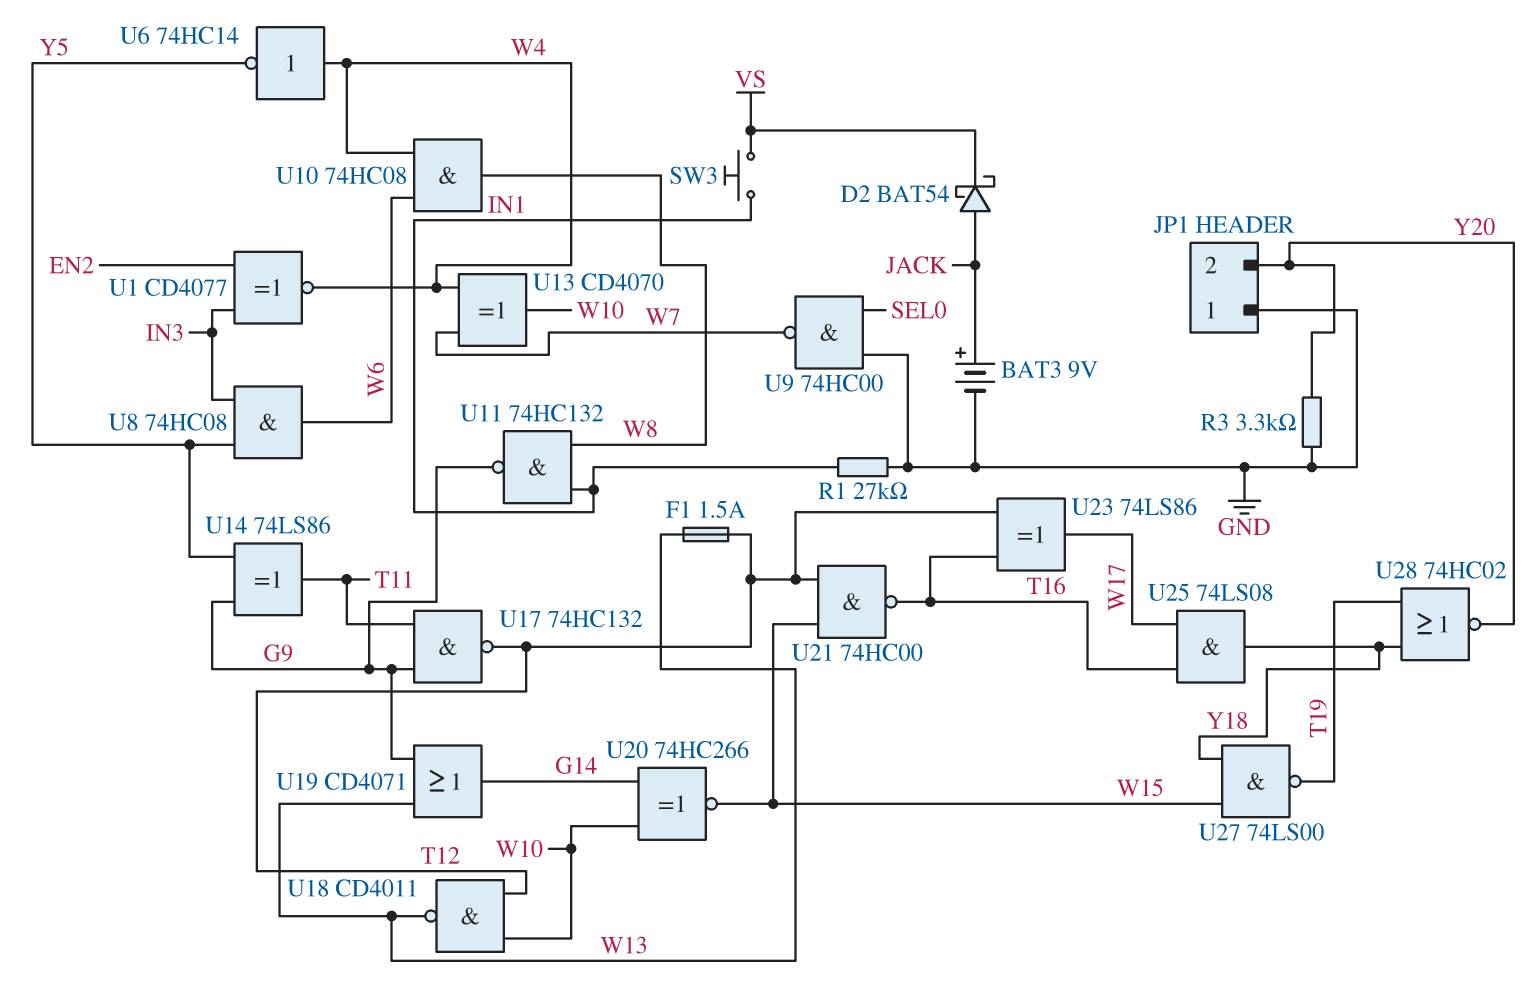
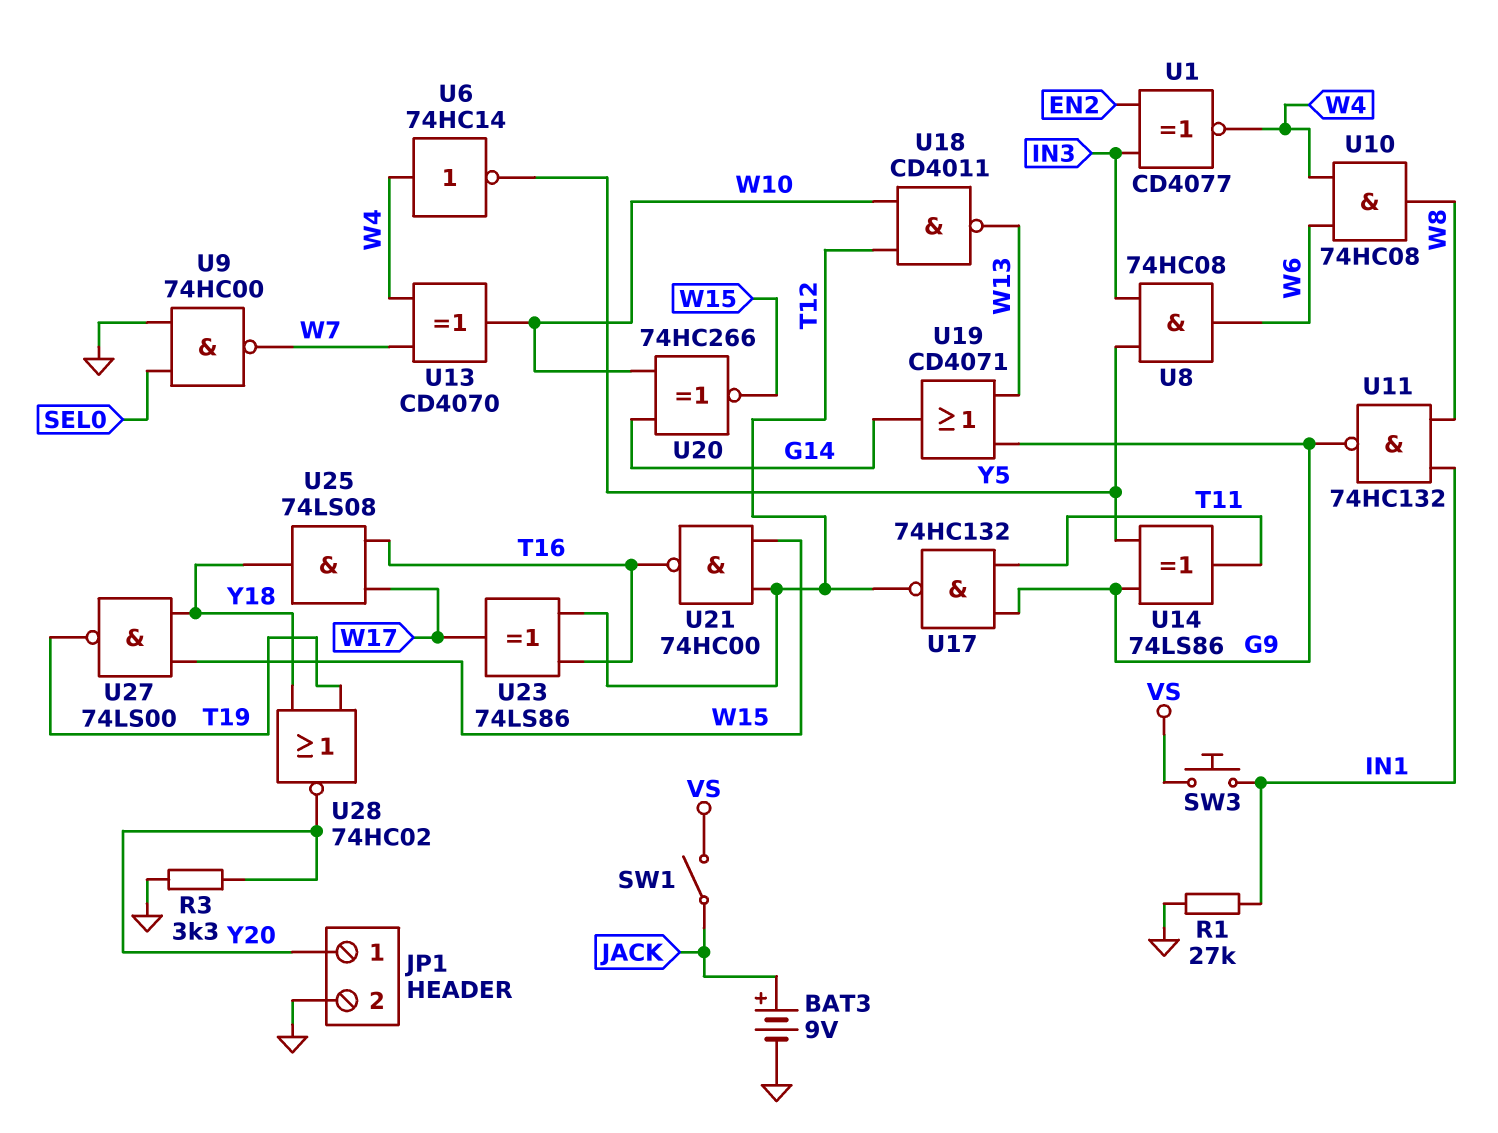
D2: schottky BAT54 (A JACK, K VS) -> none
F1: 1.5A (T12, W13) -> none
JP1 pin 1: GND -> Y20
JP1 pin 2: Y20 -> GND
SW1: none -> switch (JACK, VS)

